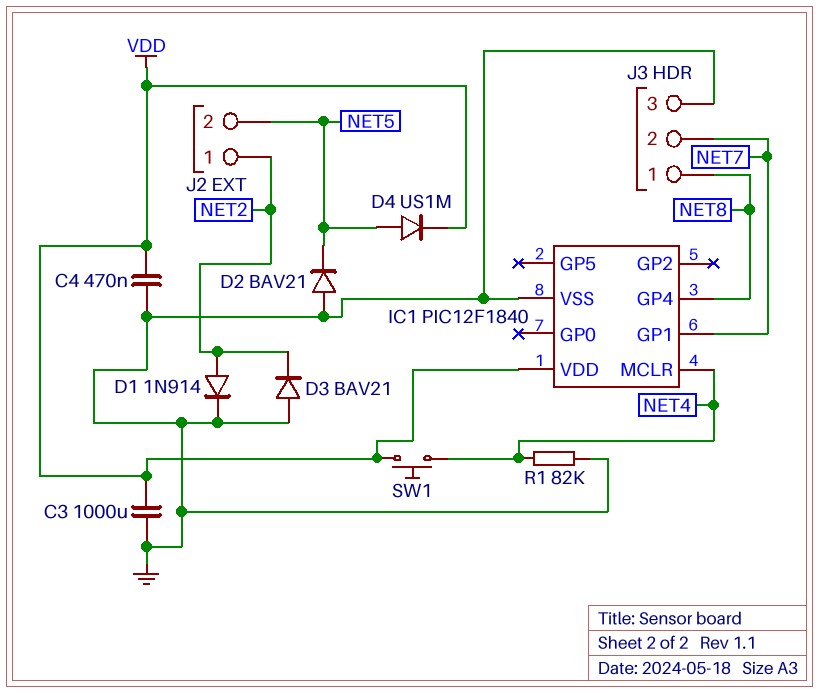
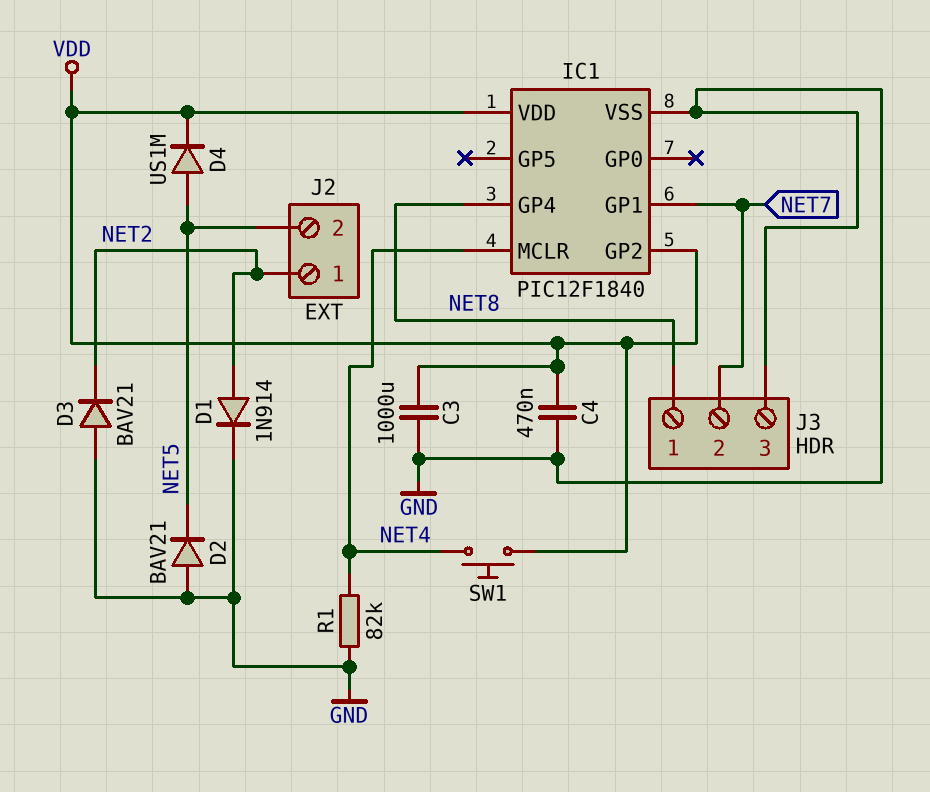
IC1 pin GP2: none -> VDD

